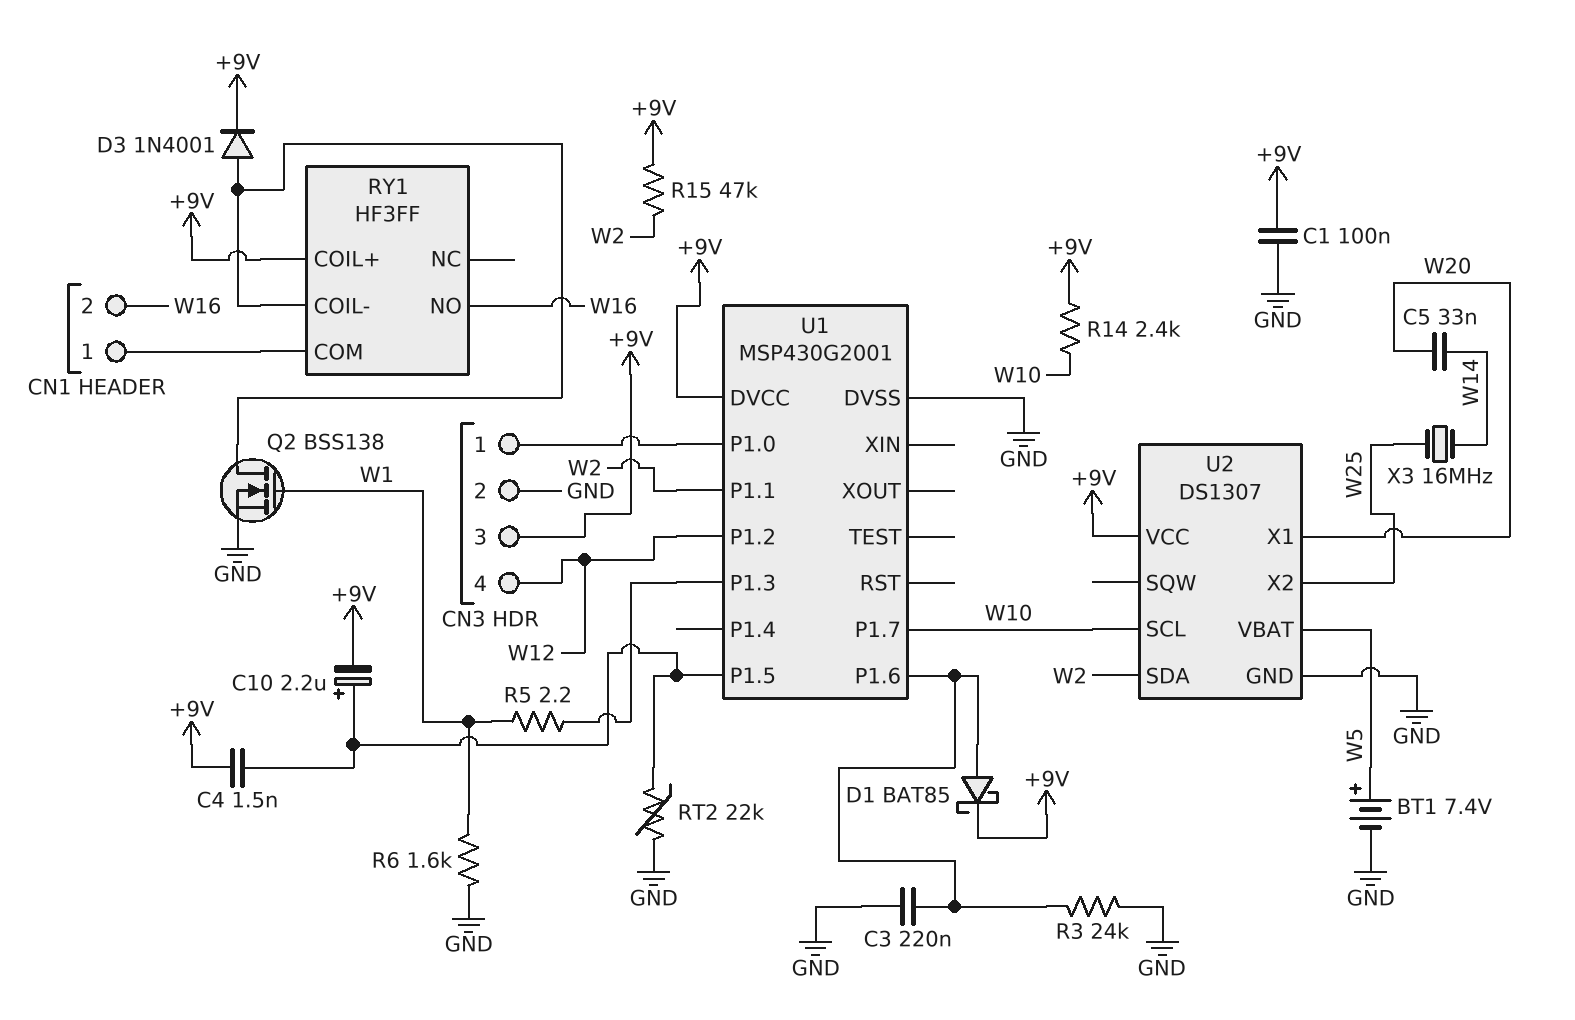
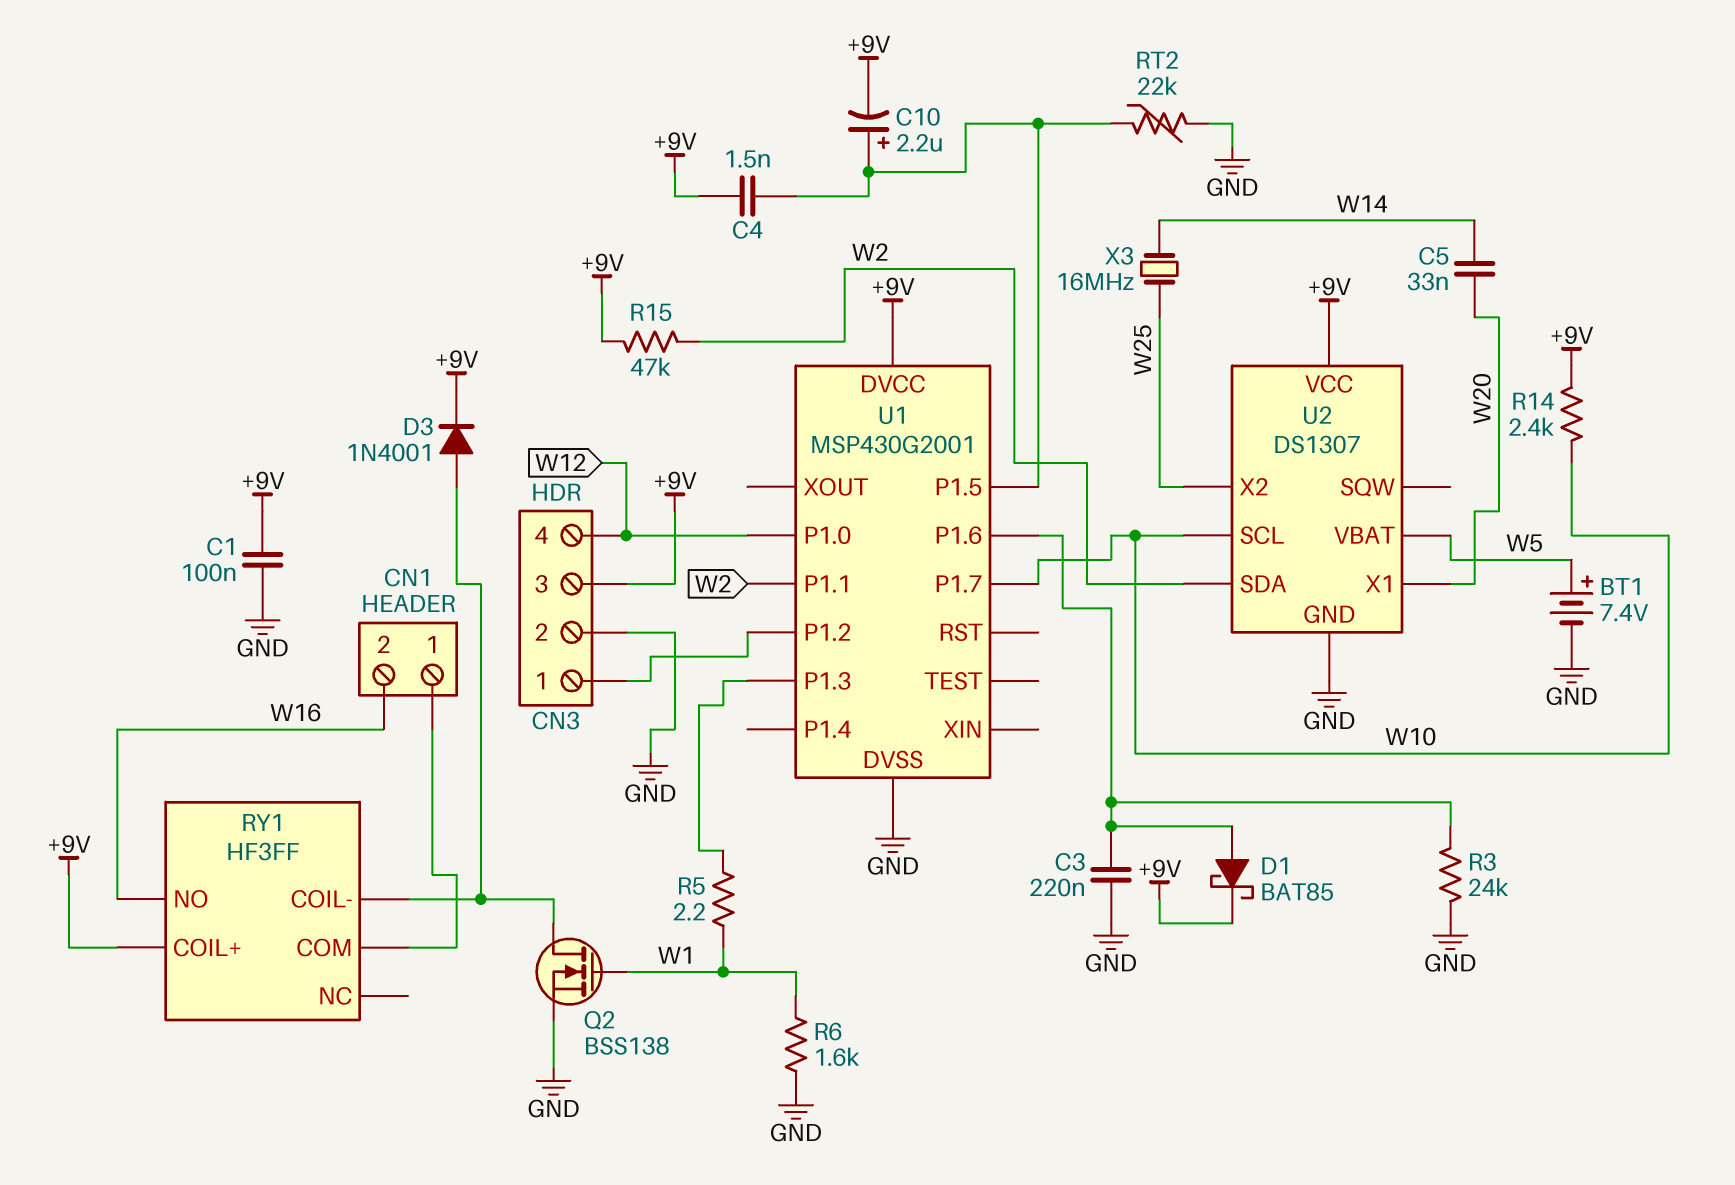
U1 pin P1.0: CN3/1 -> W12
U1 pin P1.2: W12 -> CN3/1

